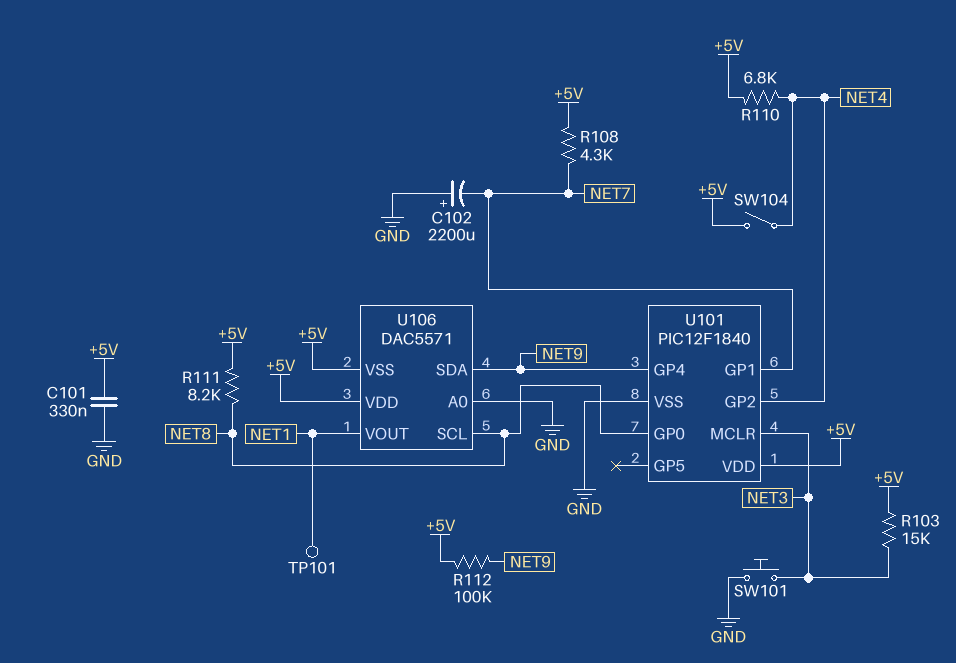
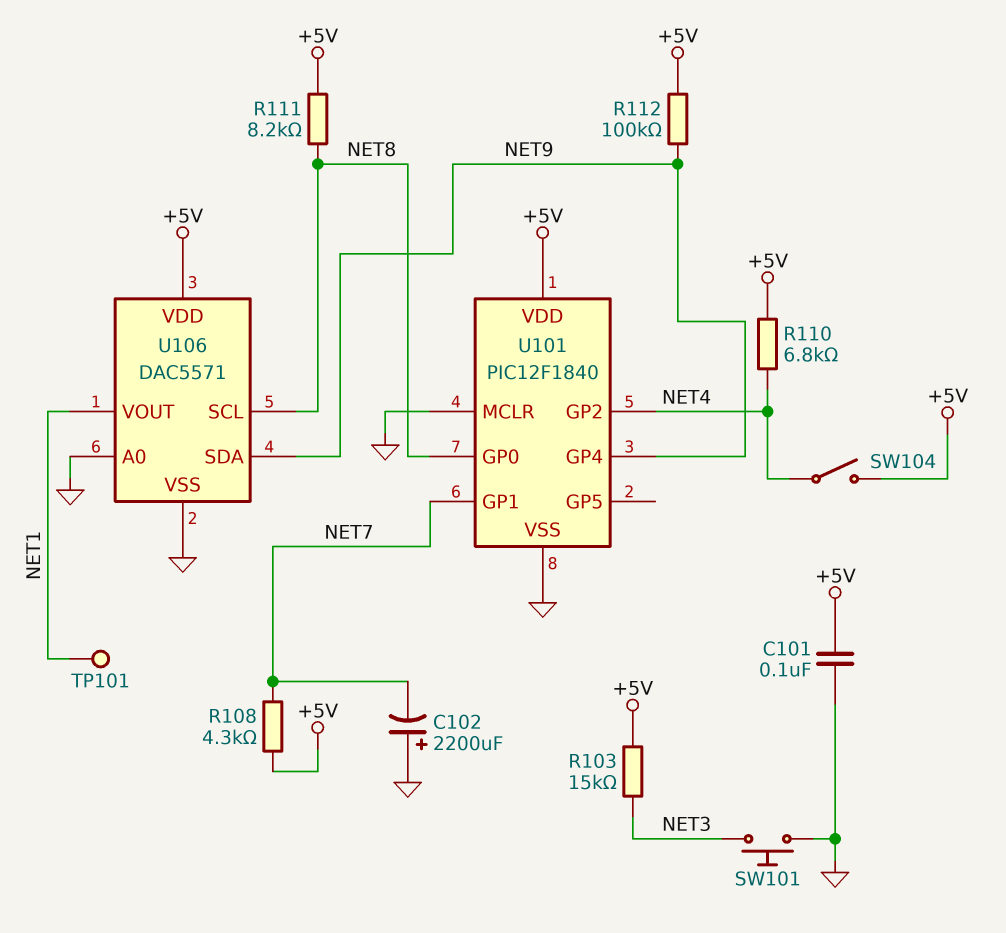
C101: 330nF (+5V, GND) -> 100nF (+5V, GND)
U101 pin MCLR: NET3 -> GND
U106 pin VSS: +5V -> GND

